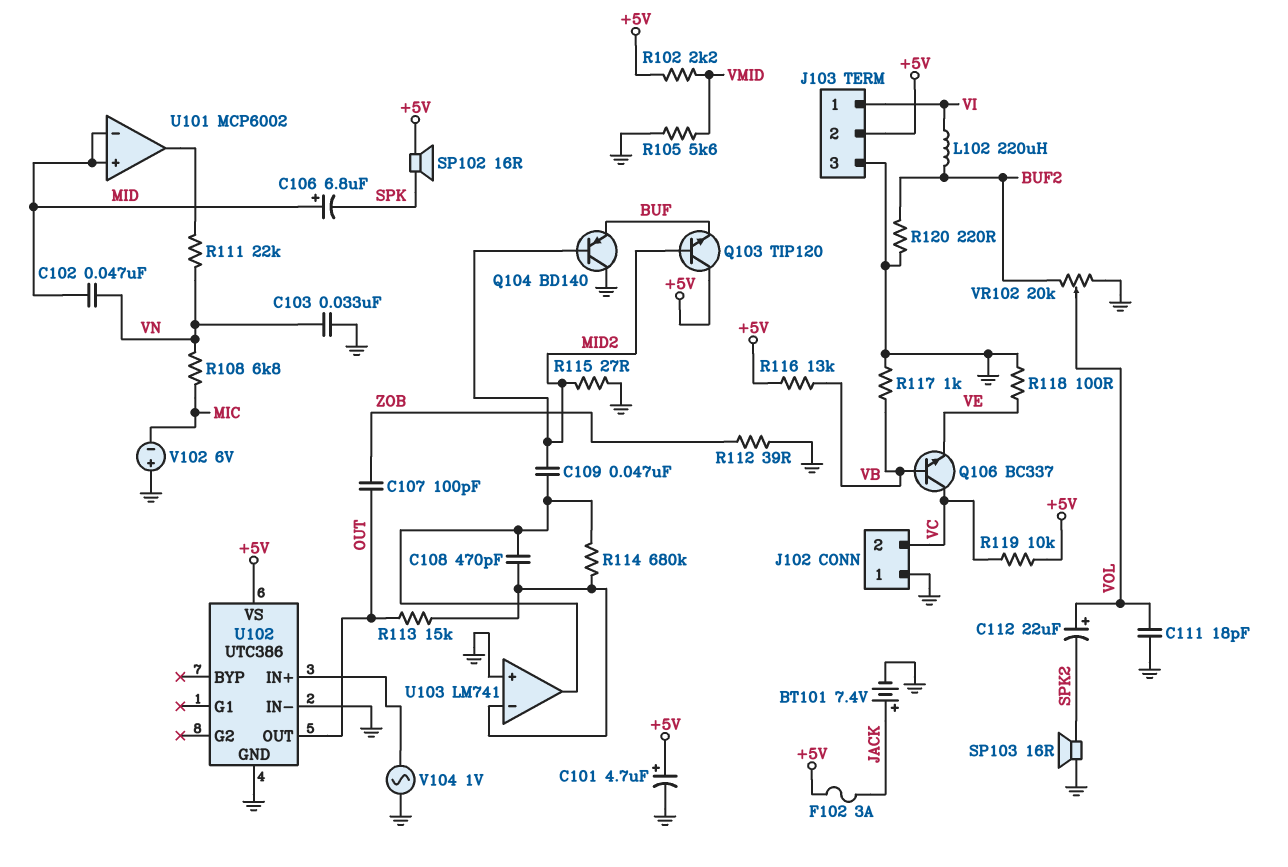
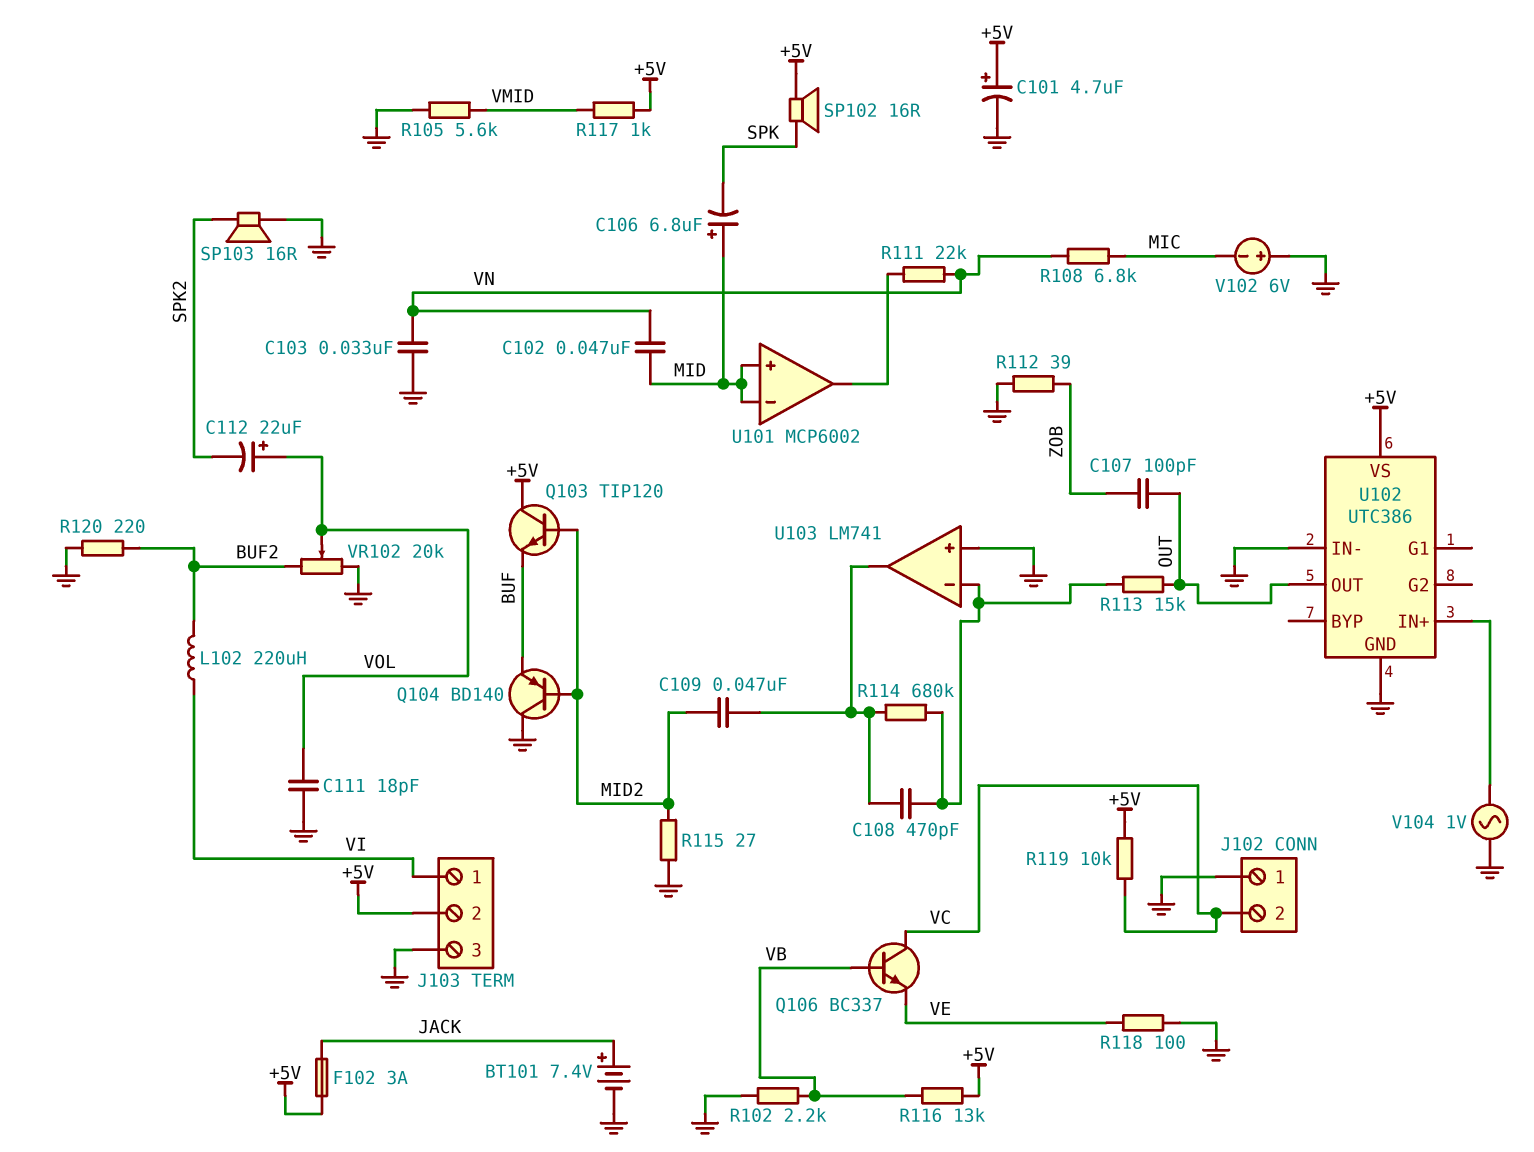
R102: 2.2k (+5V, VMID) -> 2.2k (GND, VB)
R117: 1k (GND, VB) -> 1k (+5V, VMID)

